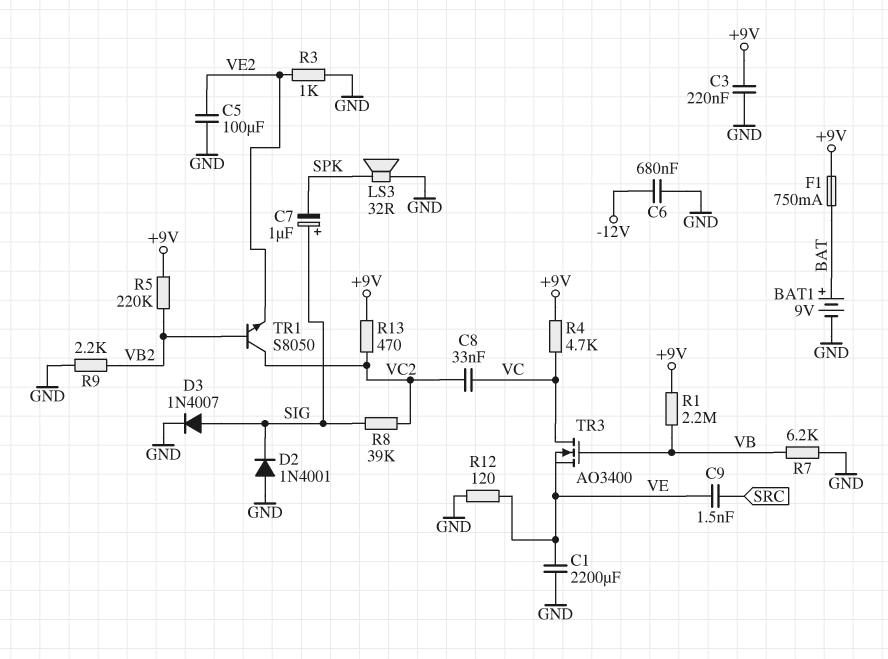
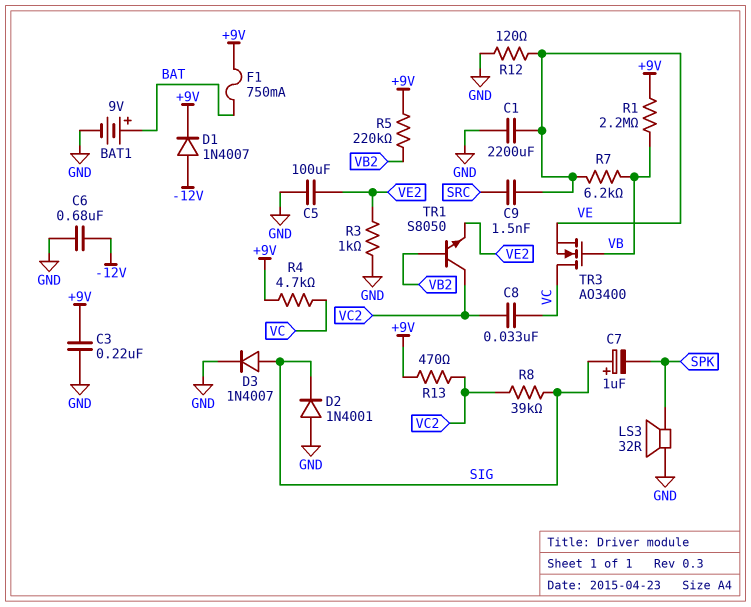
D1: none -> diode 1N4007 (A -12V, K +9V)
R7: 6.2k (GND, VB) -> 6.2k (VB, VE)
R9: 2.2k (GND, VB2) -> none

